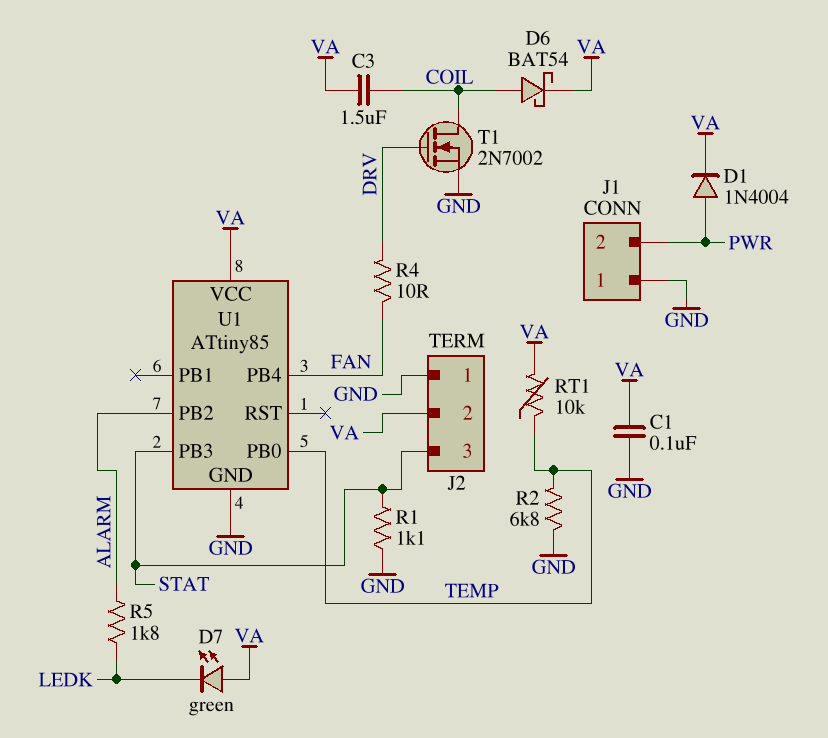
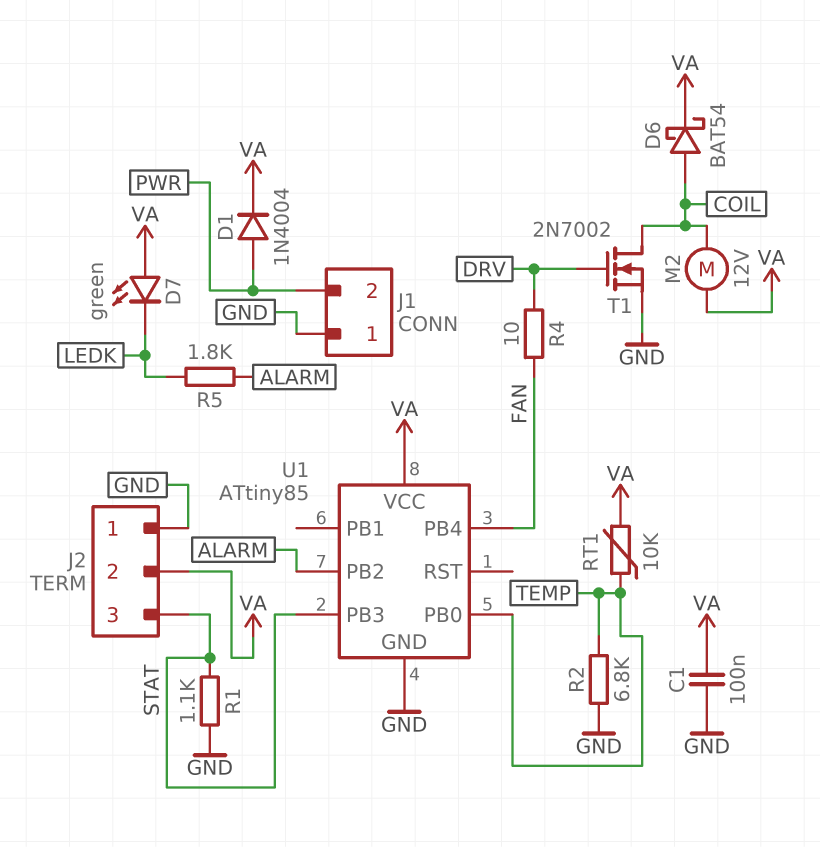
C3: 1.5uF (COIL, VA) -> none
M2: none -> motor 12V (COIL, VA)

